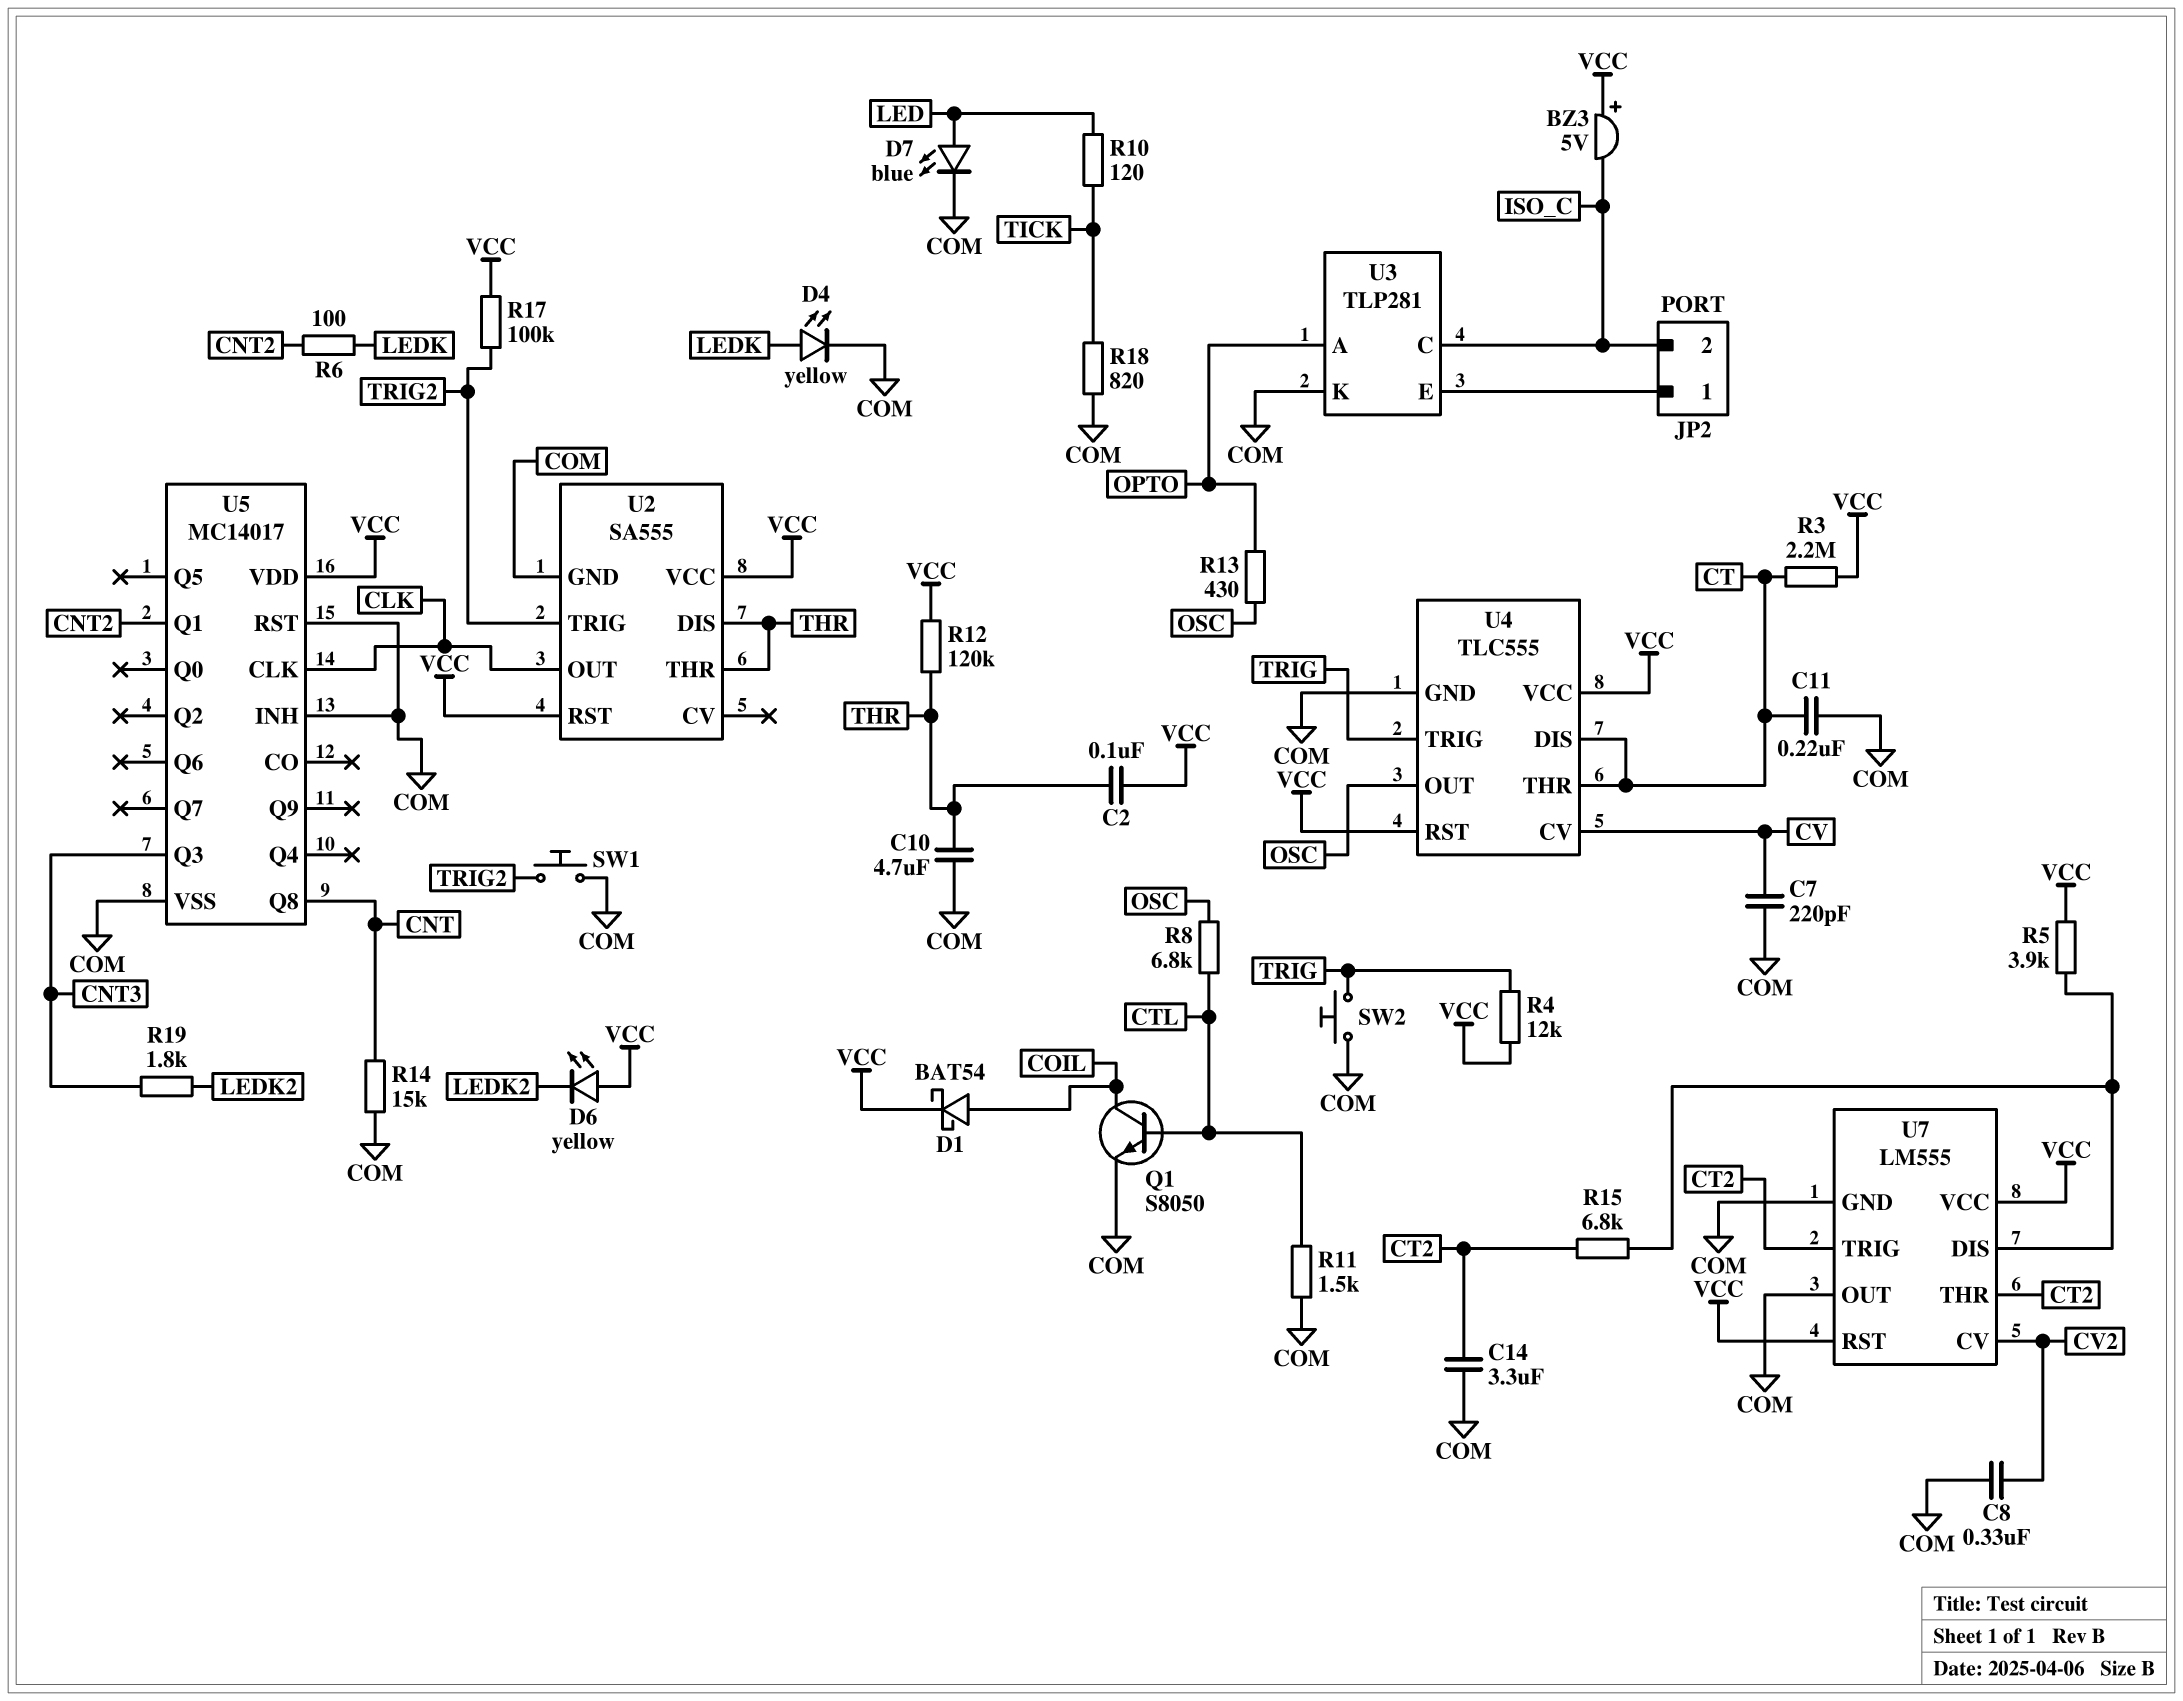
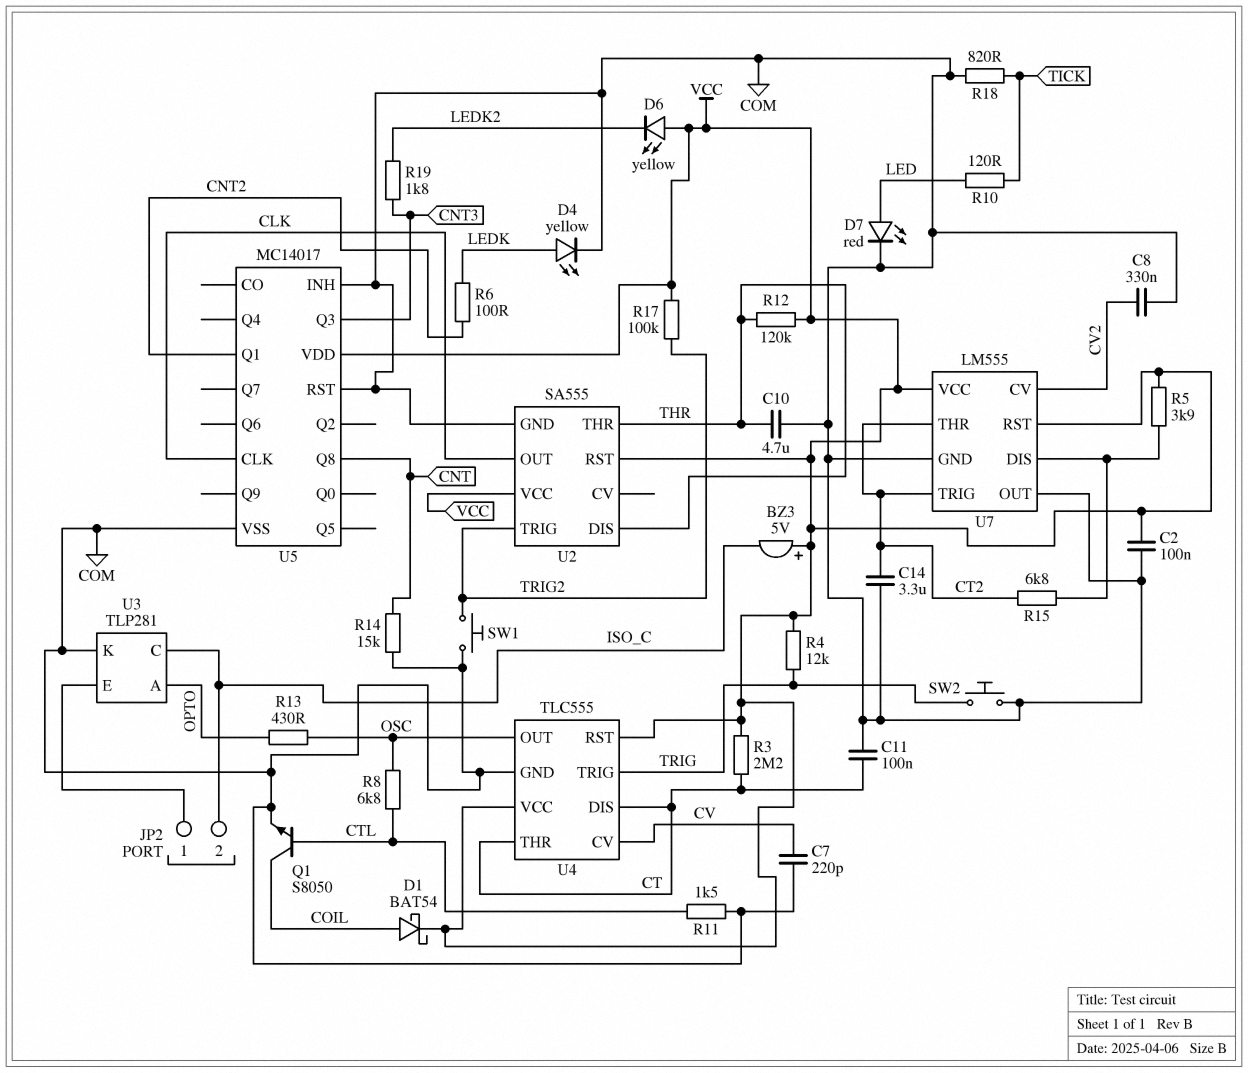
C2: 100nF (THR, VCC) -> 100nF (COM, VCC)
C11: 220nF (COM, CT) -> 100nF (COM, CT)
D7: LED blue (A LED, K COM) -> LED red (A LED, K COM)

